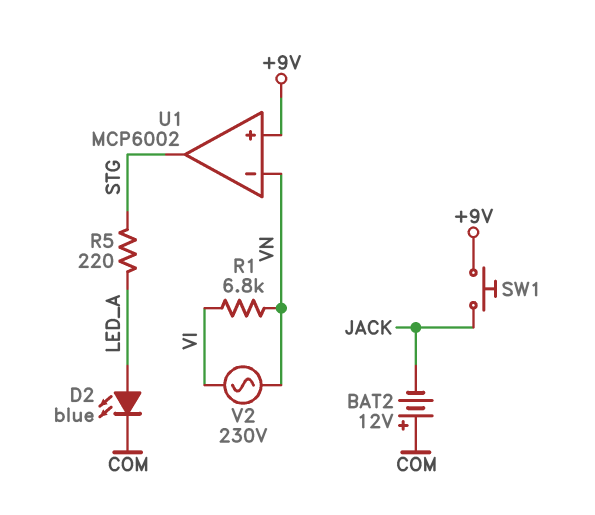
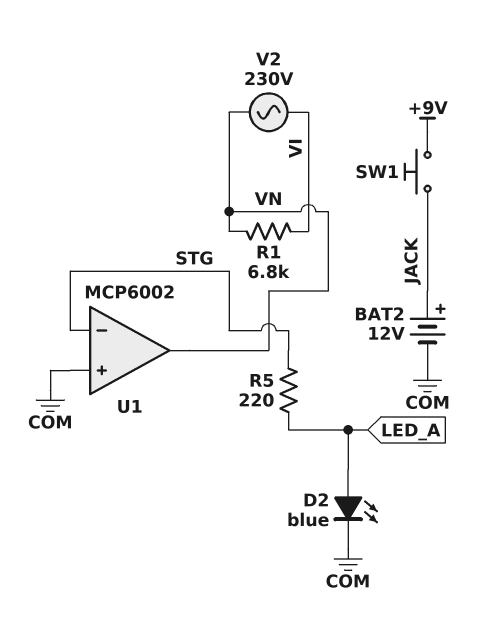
BAT2: 12V (plus COM, minus JACK) -> 12V (plus JACK, minus COM)
U1 pin in+: +9V -> COM
U1 pin in-: VN -> STG
U1 pin out: STG -> VN

